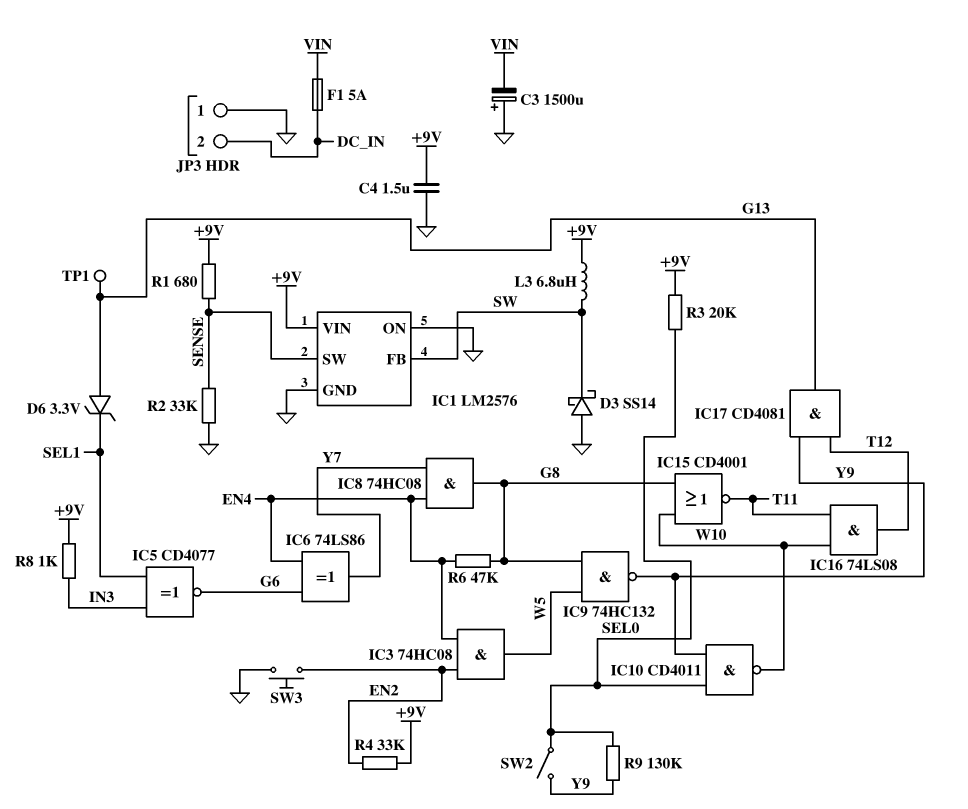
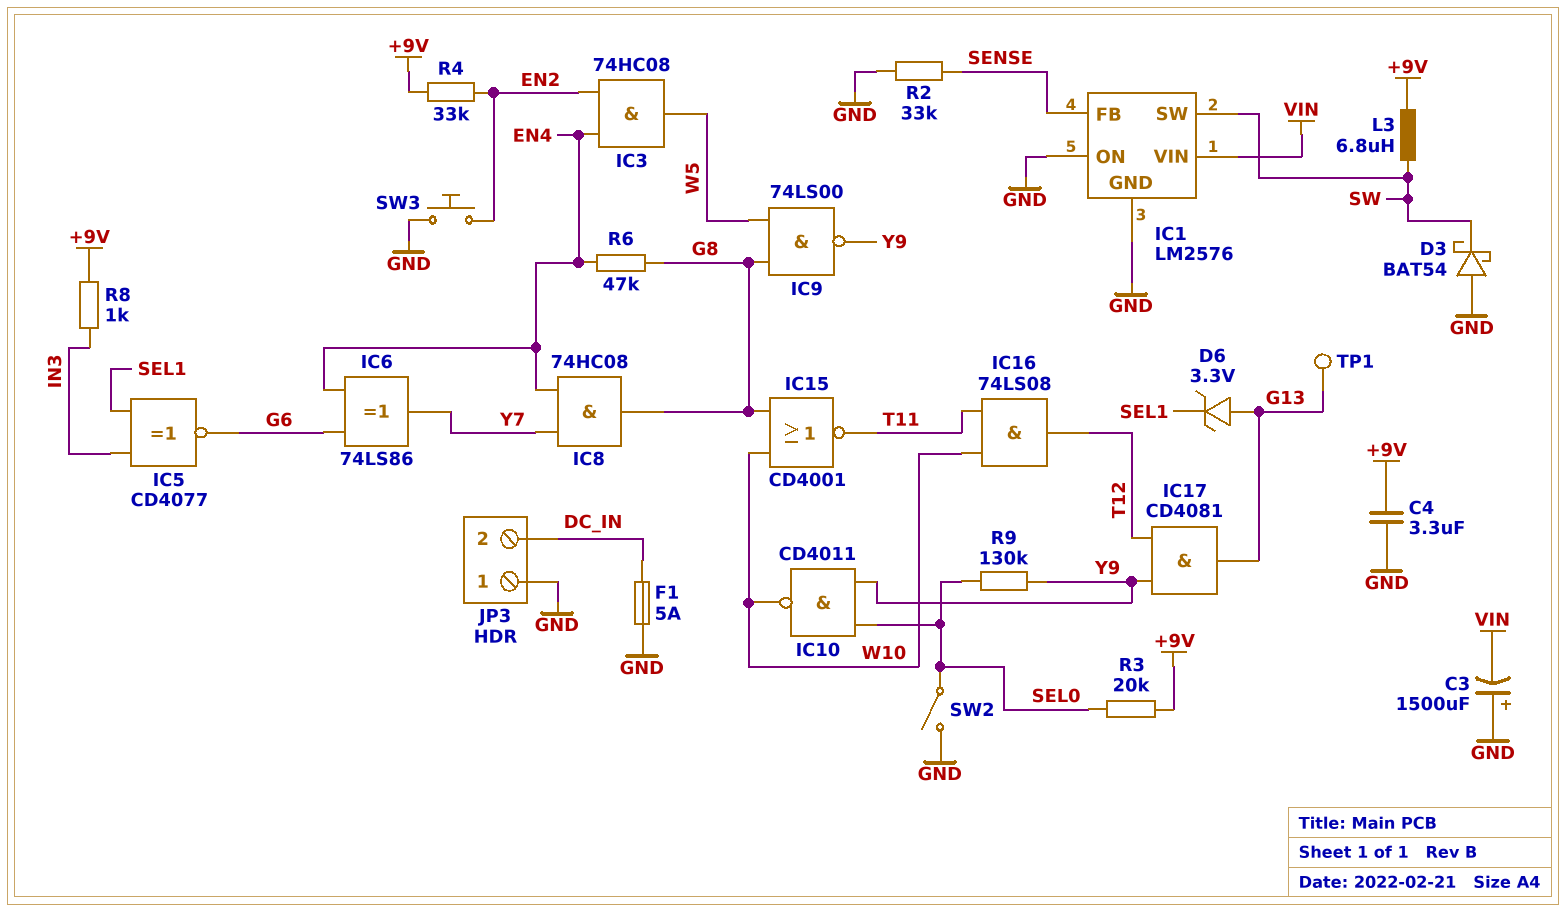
C4: 1.5uF (+9V, GND) -> 3.3uF (+9V, GND)
D3: schottky SS14 (A GND, K SW) -> schottky BAT54 (A GND, K SW)
F1: 5A (DC_IN, VIN) -> 5A (DC_IN, GND)
IC1 pin FB: SW -> SENSE
IC1 pin SW: SENSE -> SW
IC1 pin VIN: +9V -> VIN
IC9: NAND 74HC132 (in G8, in W5, out Y9) -> NAND 74LS00 (in G8, in W5, out Y9)
R1: 680 (+9V, SENSE) -> none
SW2: switch (SEL0, Y9) -> switch (GND, SEL0)

